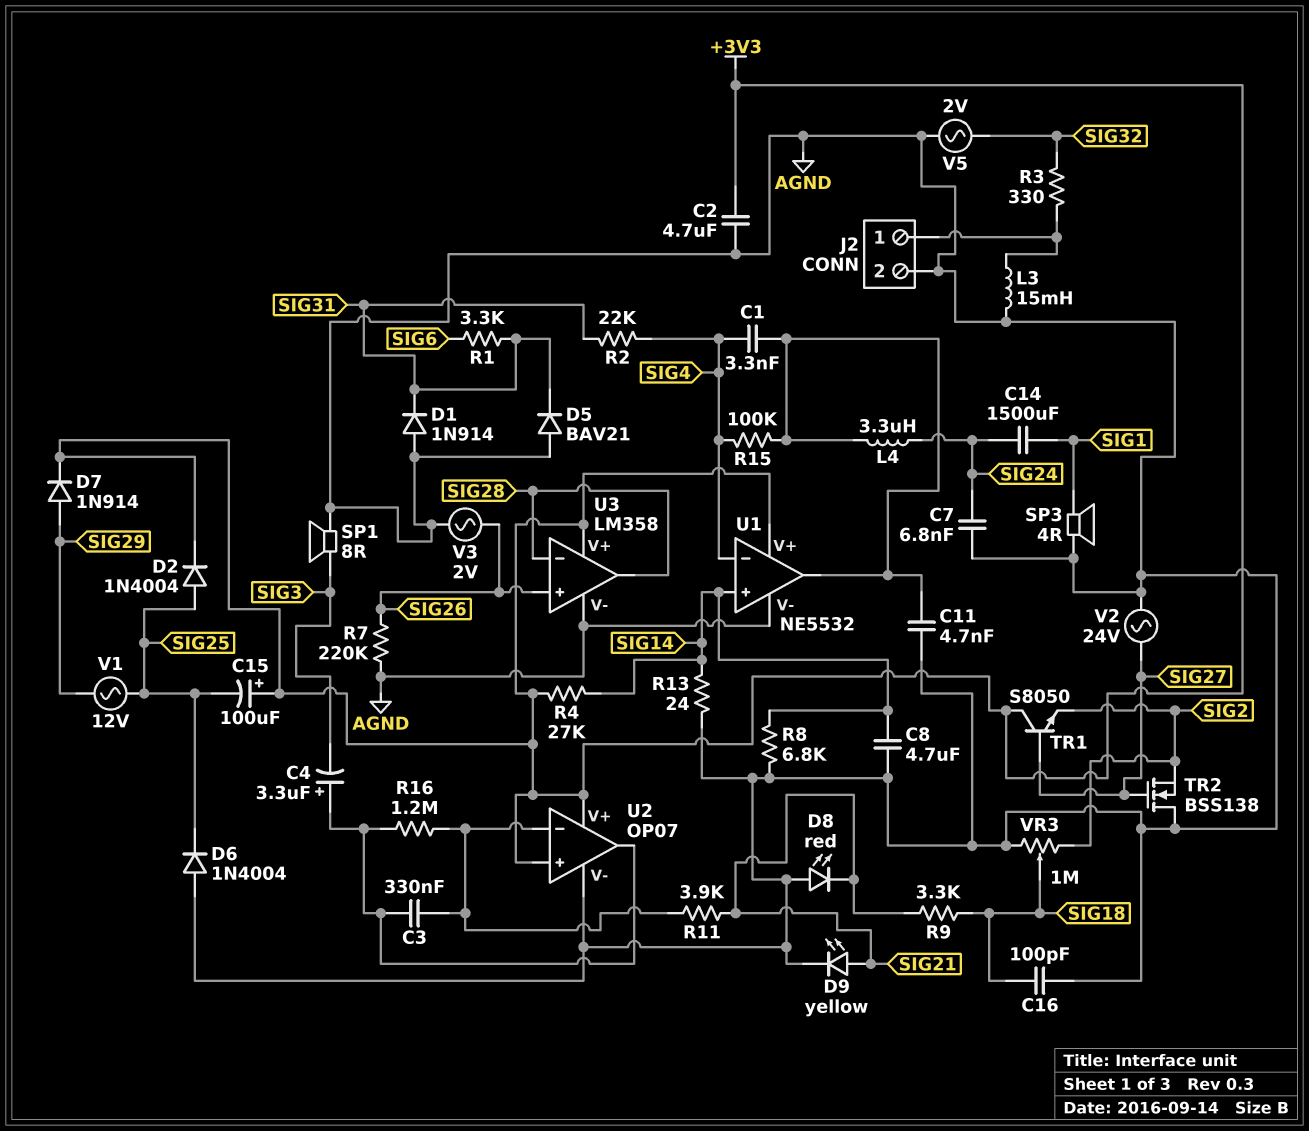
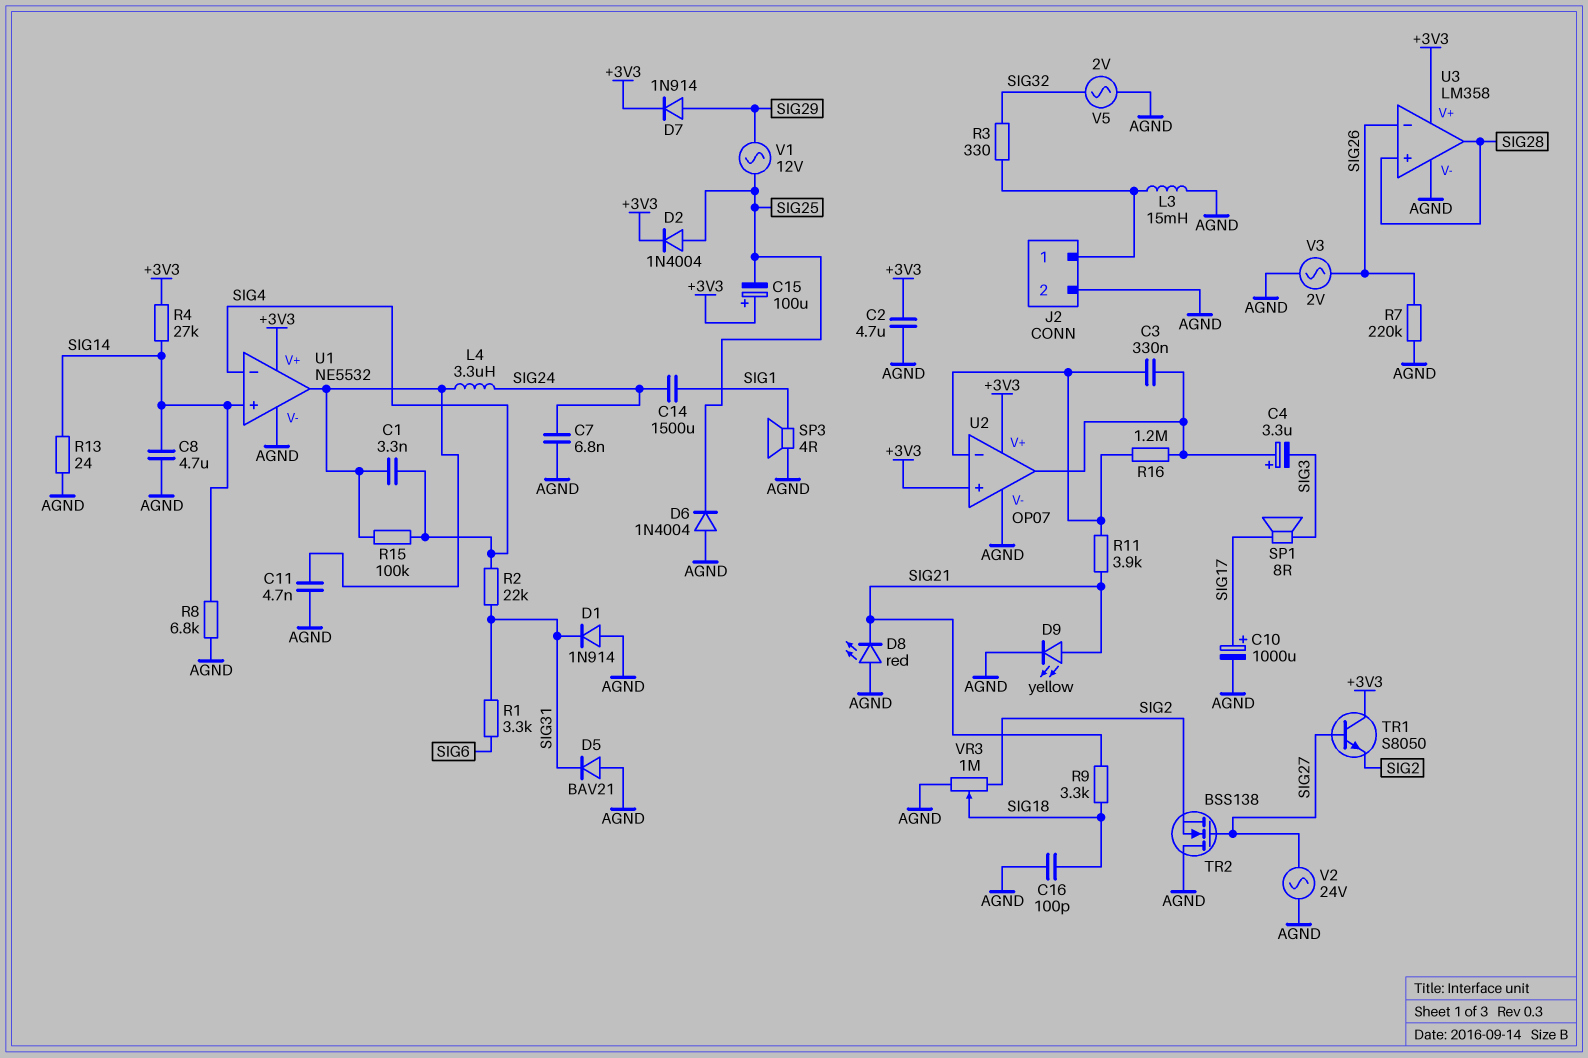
C10: none -> 1000uF (plus SIG17, minus AGND)
SP1: speaker 8R (AGND, SIG3) -> speaker 8R (SIG3, SIG17)
U3 pin in+: SIG26 -> SIG28
U3 pin in-: SIG28 -> SIG26

